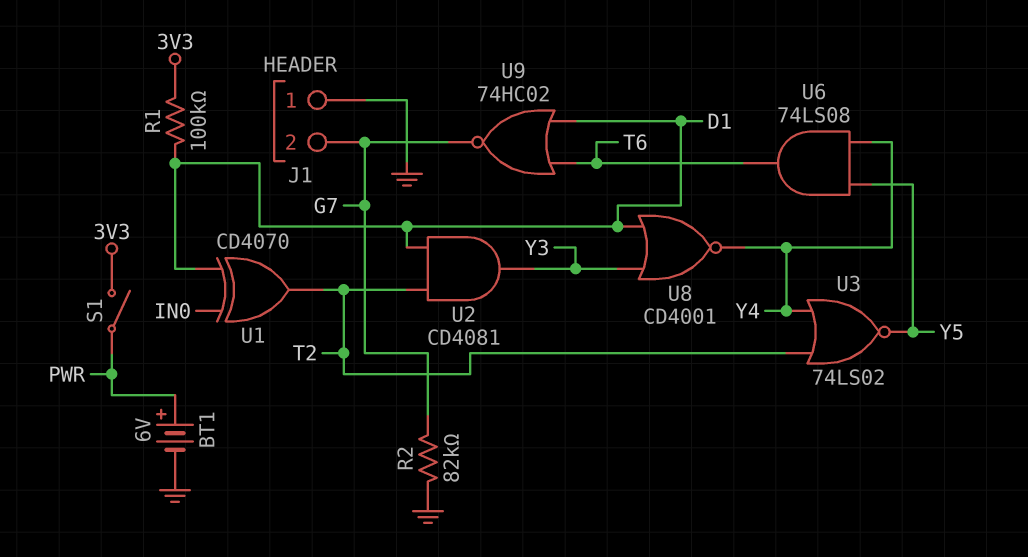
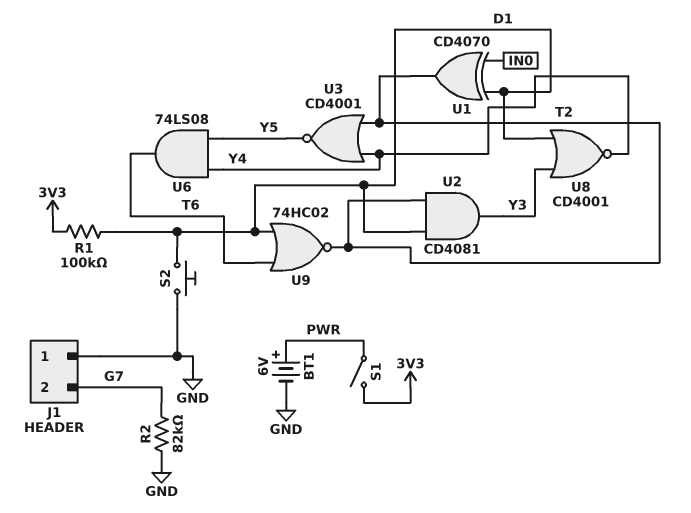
S2: none -> button (D1, GND)
U3: NOR 74LS02 (in T2, in Y4, out Y5) -> NOR CD4001 (in T2, in Y4, out Y5)
U9: NOR 74HC02 (in D1, in T6, out G7) -> NOR 74HC02 (in D1, in T6, out T2)

